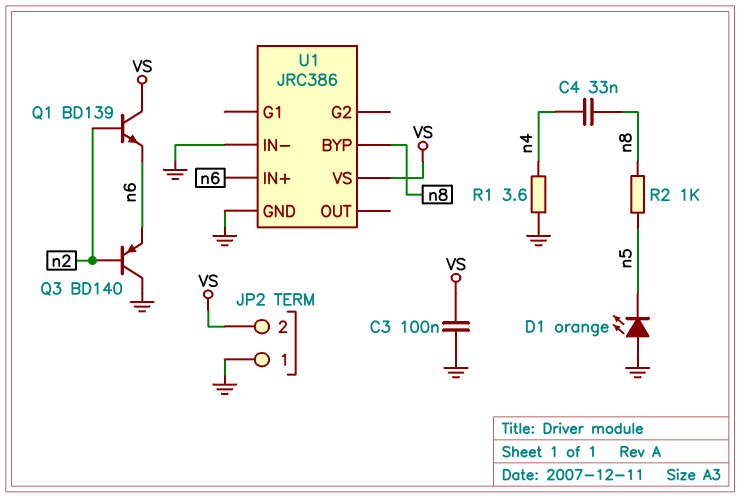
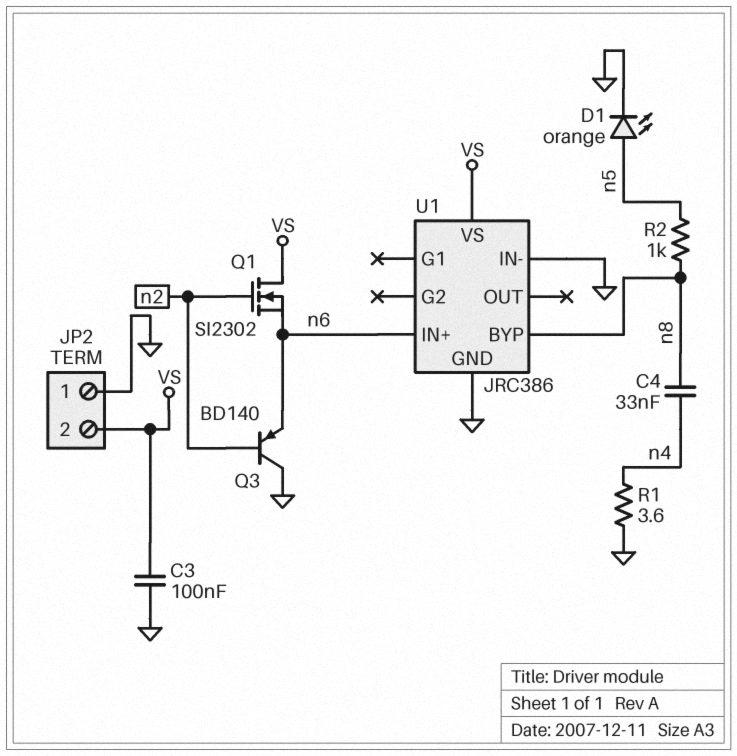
D1: LED orange (A GND, K n5) -> LED orange (A n5, K GND)
Q1: NPN BD139 (B n2, C VS, E n6) -> NMOS SI2302 (G n2, D VS, S n6)

